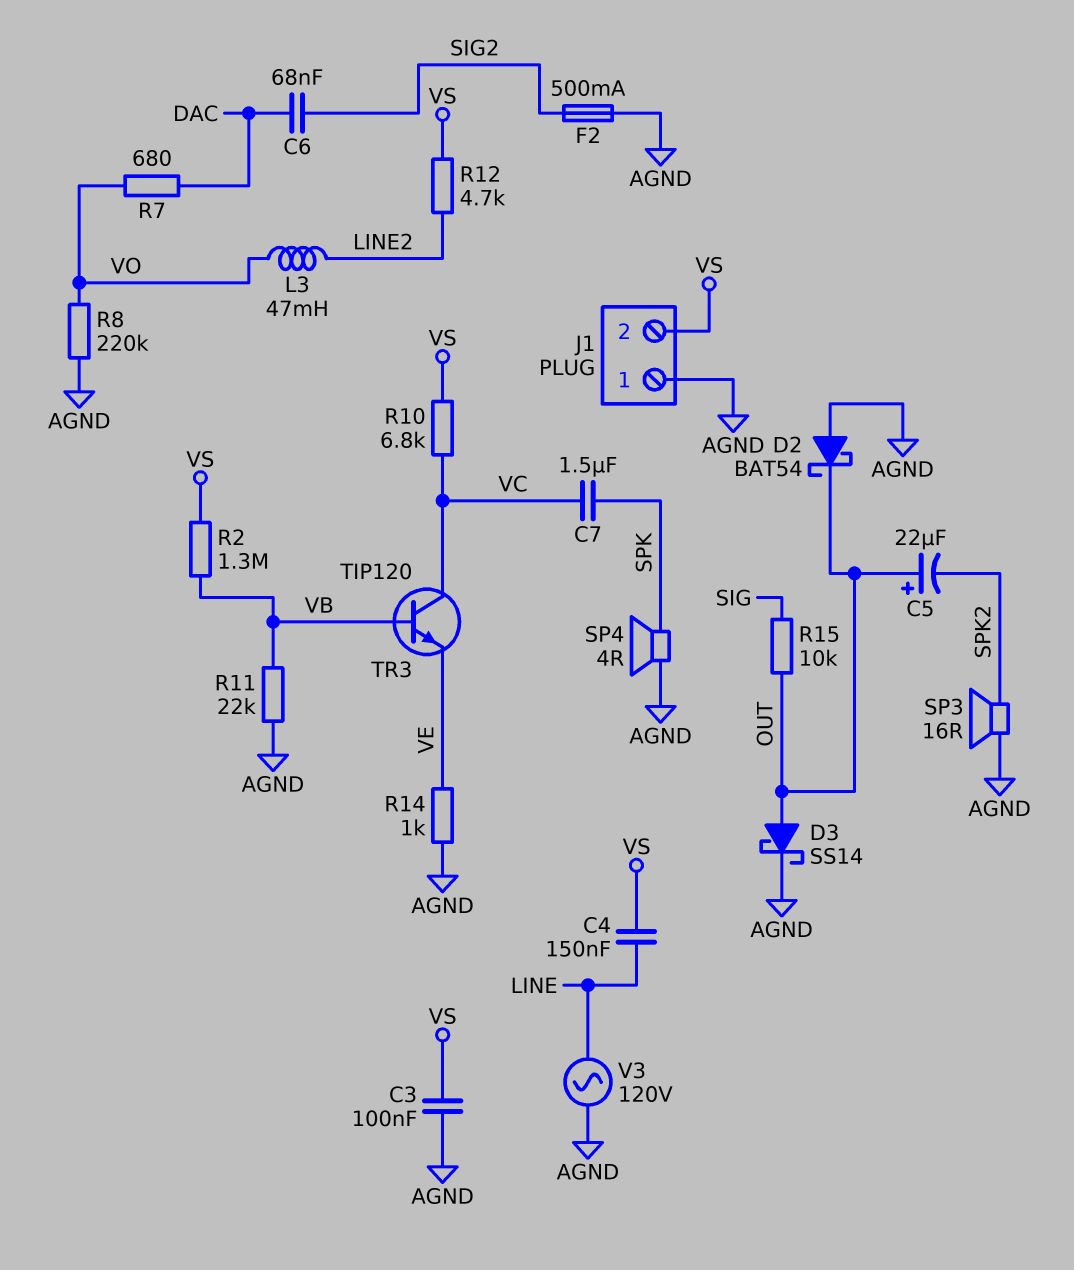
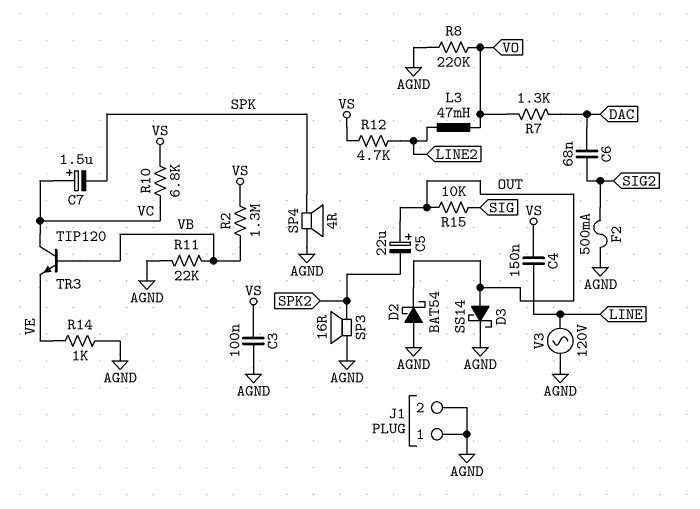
C7: 1.5uF (SPK, VC) -> 1.5uF (plus VC, minus SPK)
J1 pin 2: VS -> AGND
R7: 680 (DAC, VO) -> 1.3k (DAC, VO)

